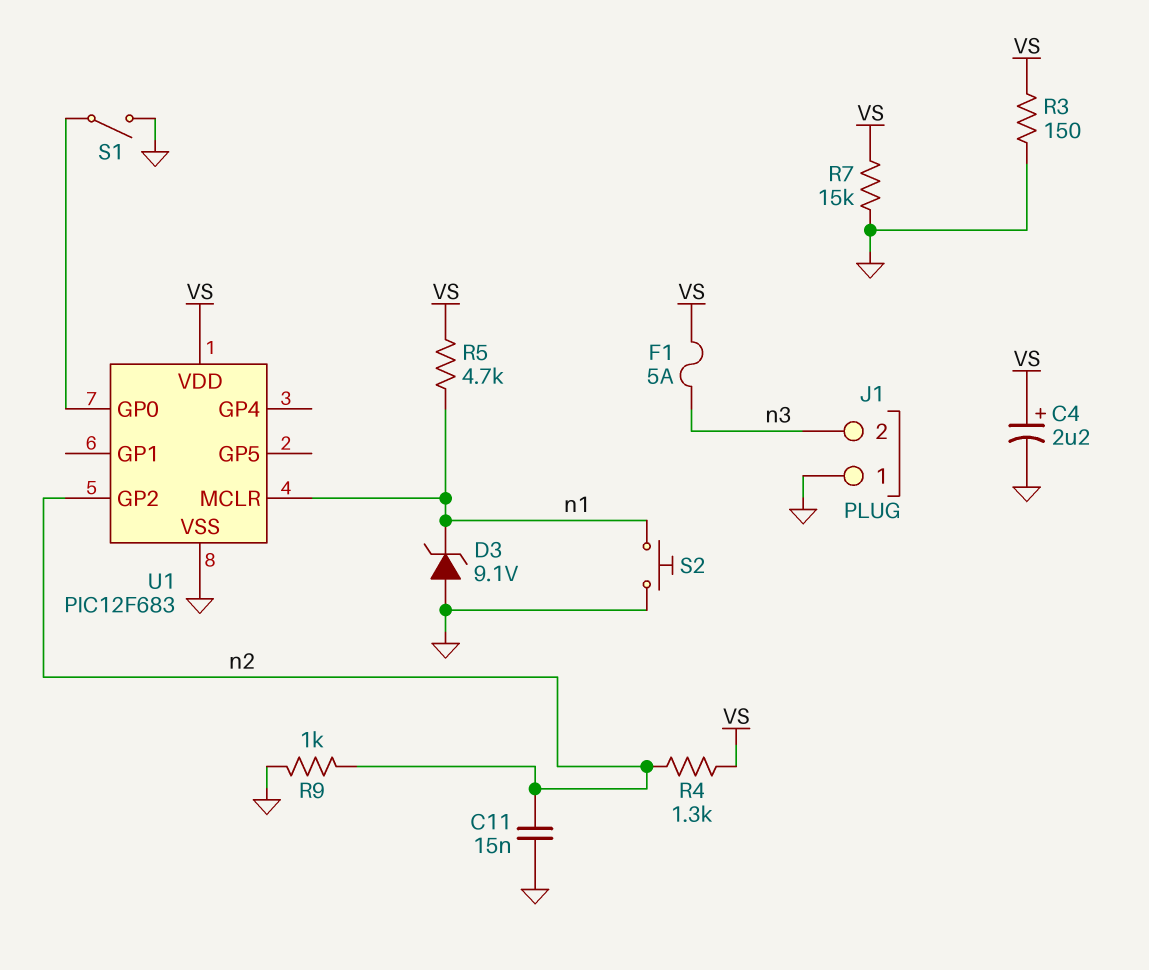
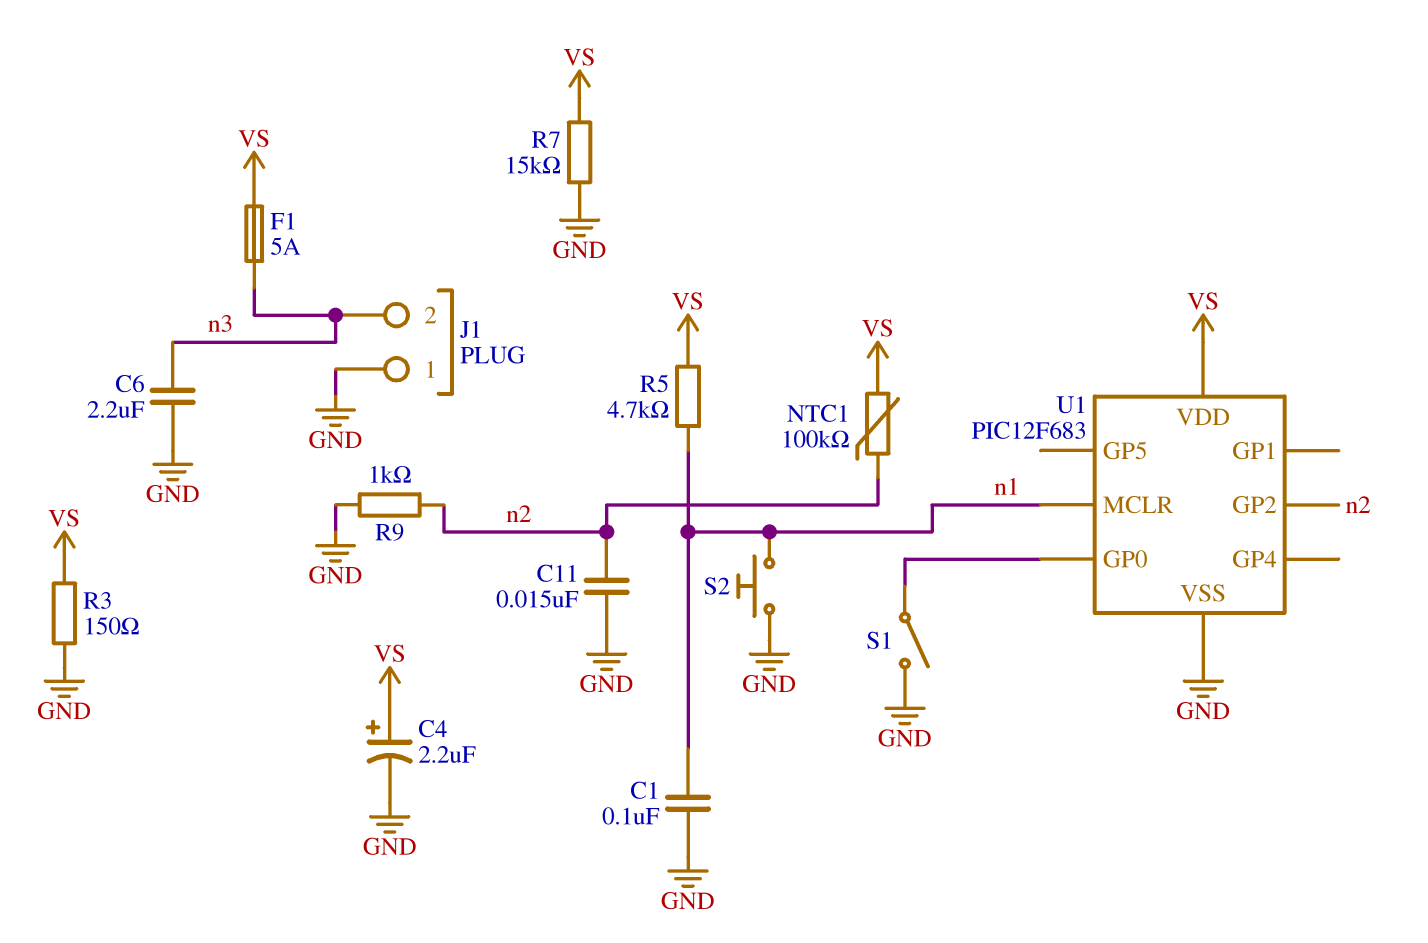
C1: none -> 100nF (GND, n1)
C6: none -> 2.2uF (GND, n3)
D3: zener 9.1V (A GND, K n1) -> none
NTC1: none -> 100k (VS, n2)
R4: 1.3k (VS, n2) -> none

